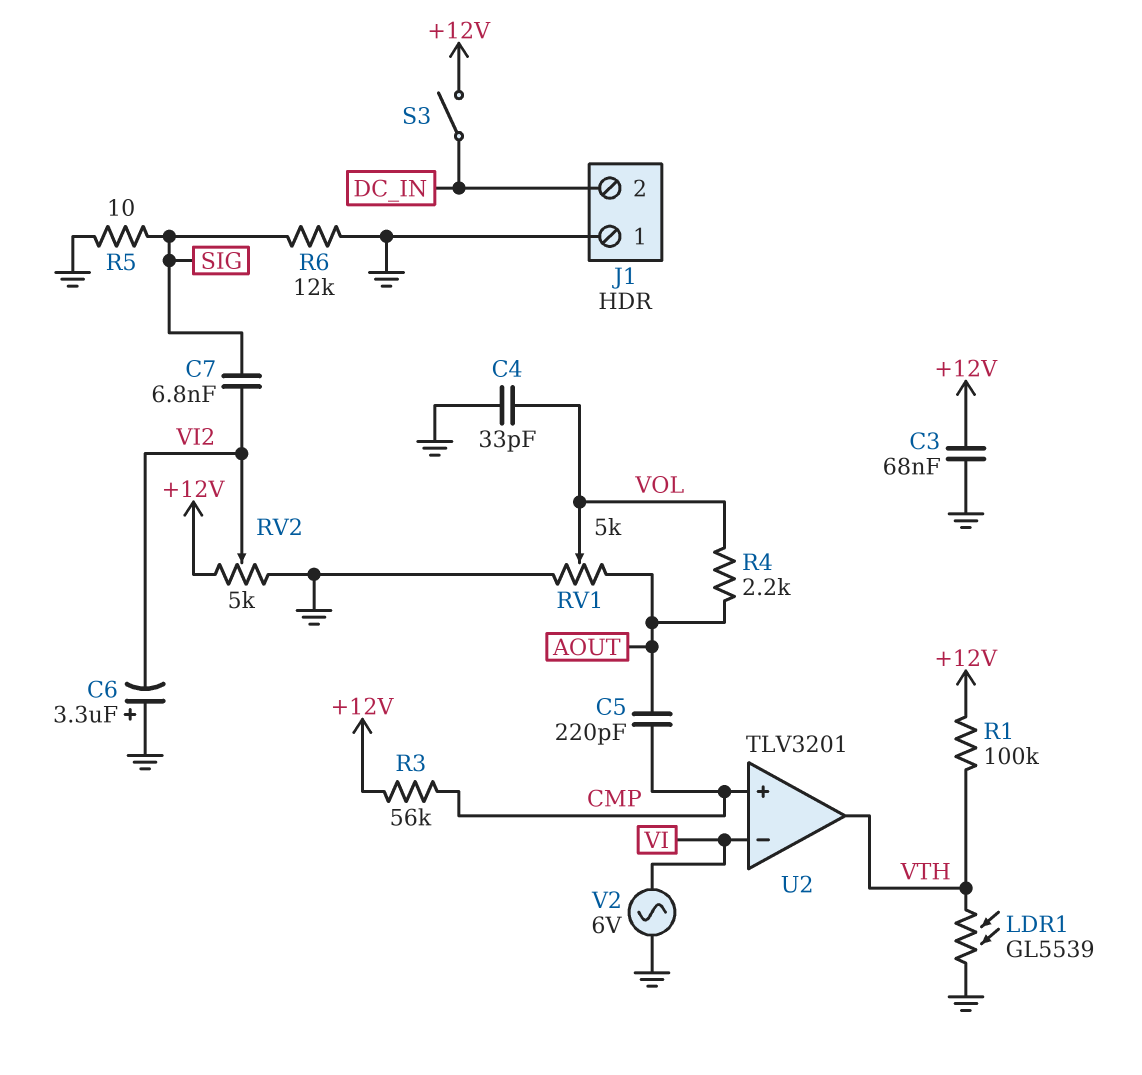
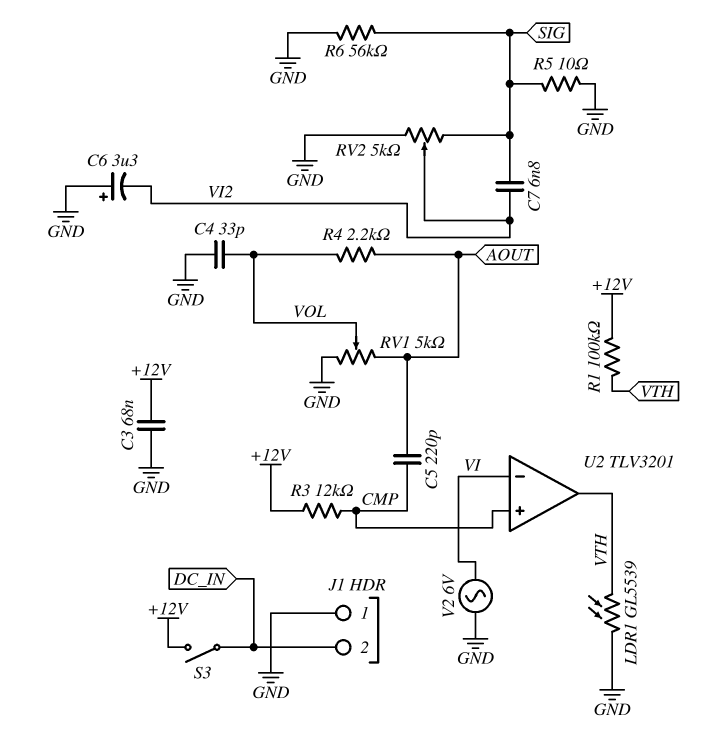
R3: 56k (+12V, CMP) -> 12k (+12V, CMP)
R6: 12k (GND, SIG) -> 56k (GND, SIG)
RV2: 5k (+12V, GND, wiper VI2) -> 5k (GND, SIG, wiper VI2)

